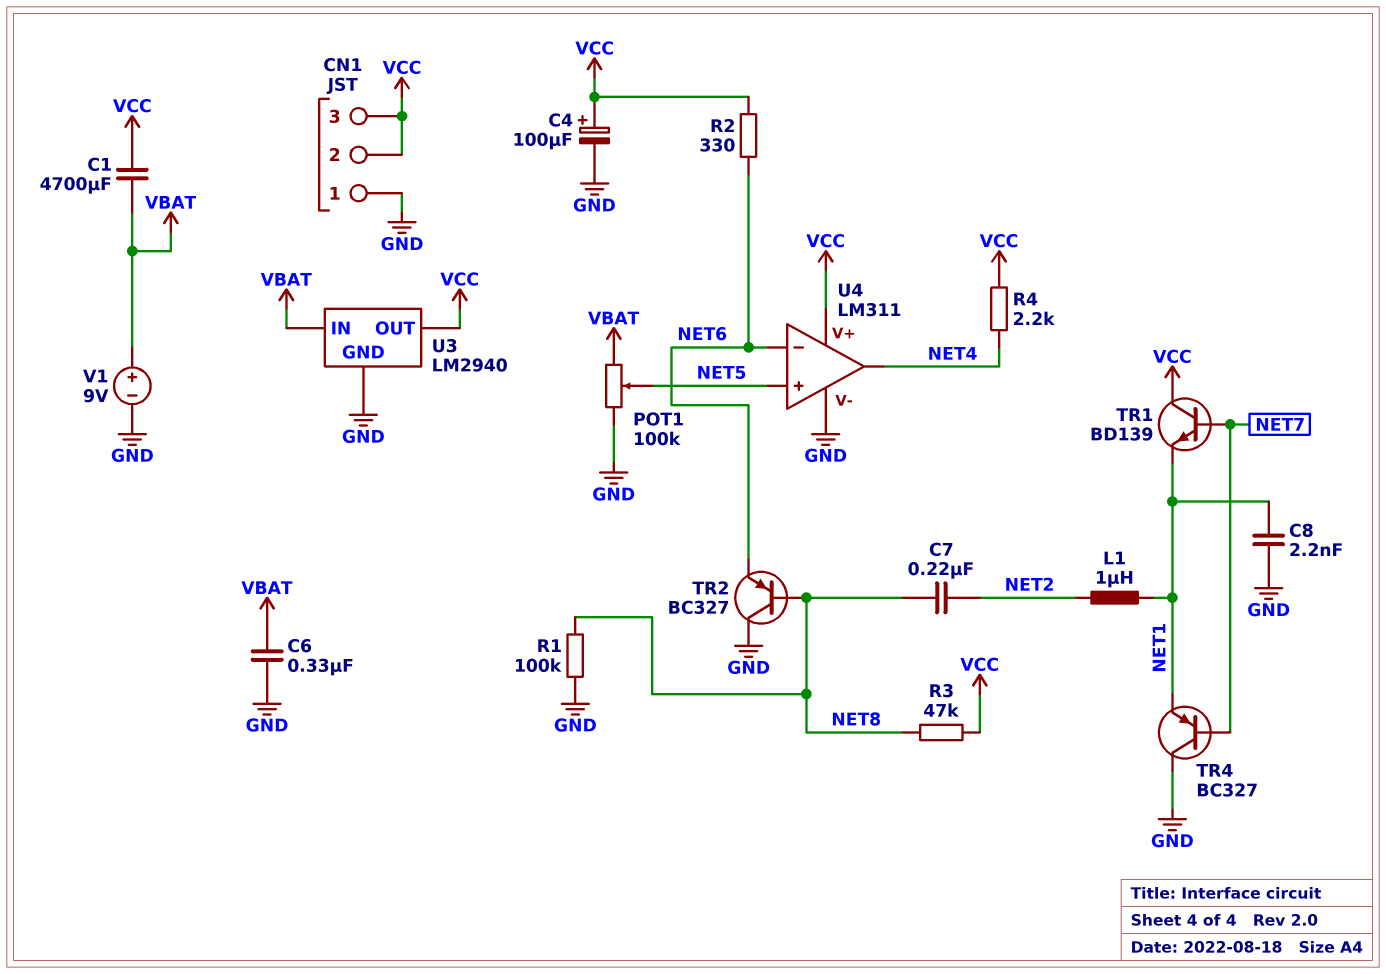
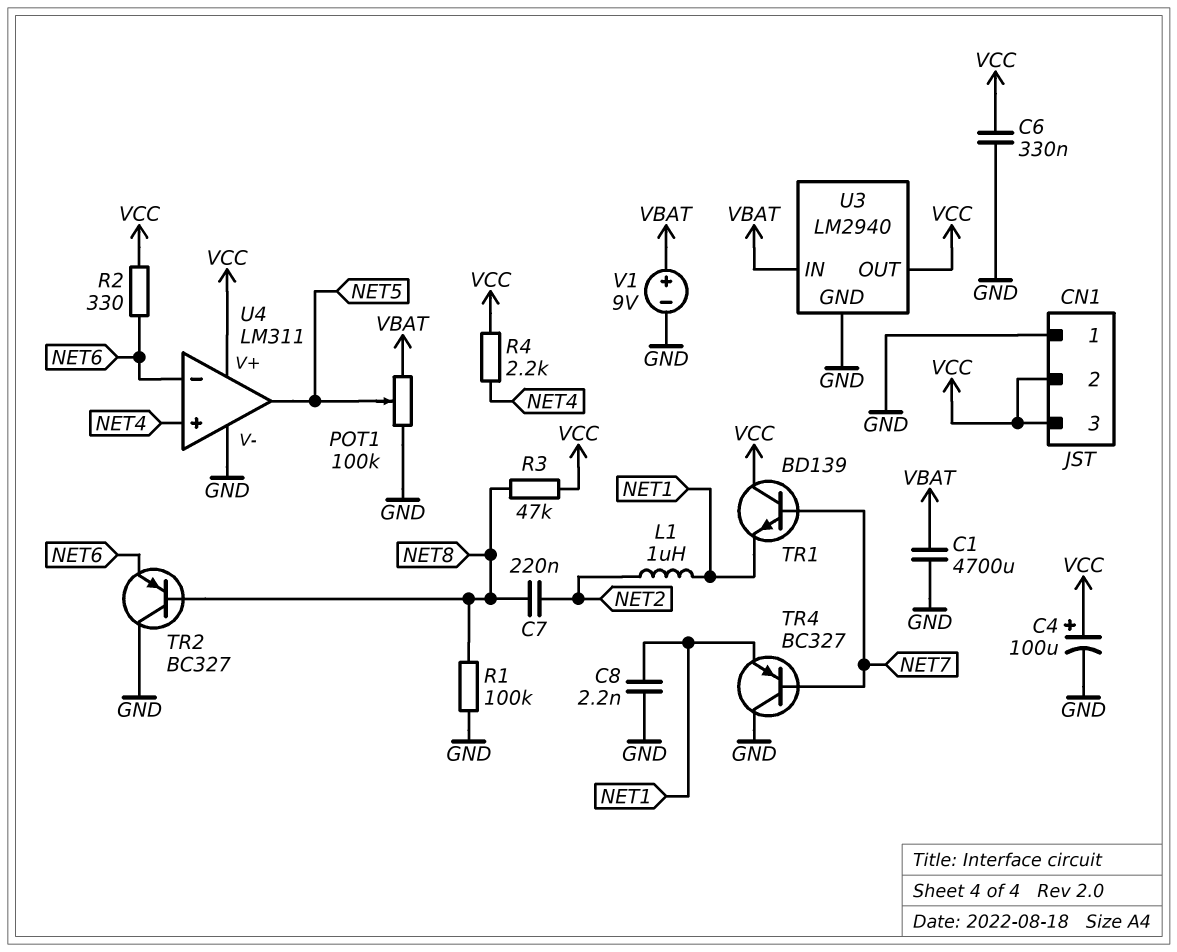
C1: 4700uF (VBAT, VCC) -> 4700uF (GND, VBAT)
C6: 330nF (GND, VBAT) -> 330nF (GND, VCC)
U4 pin in+: NET5 -> NET4
U4 pin out: NET4 -> NET5

